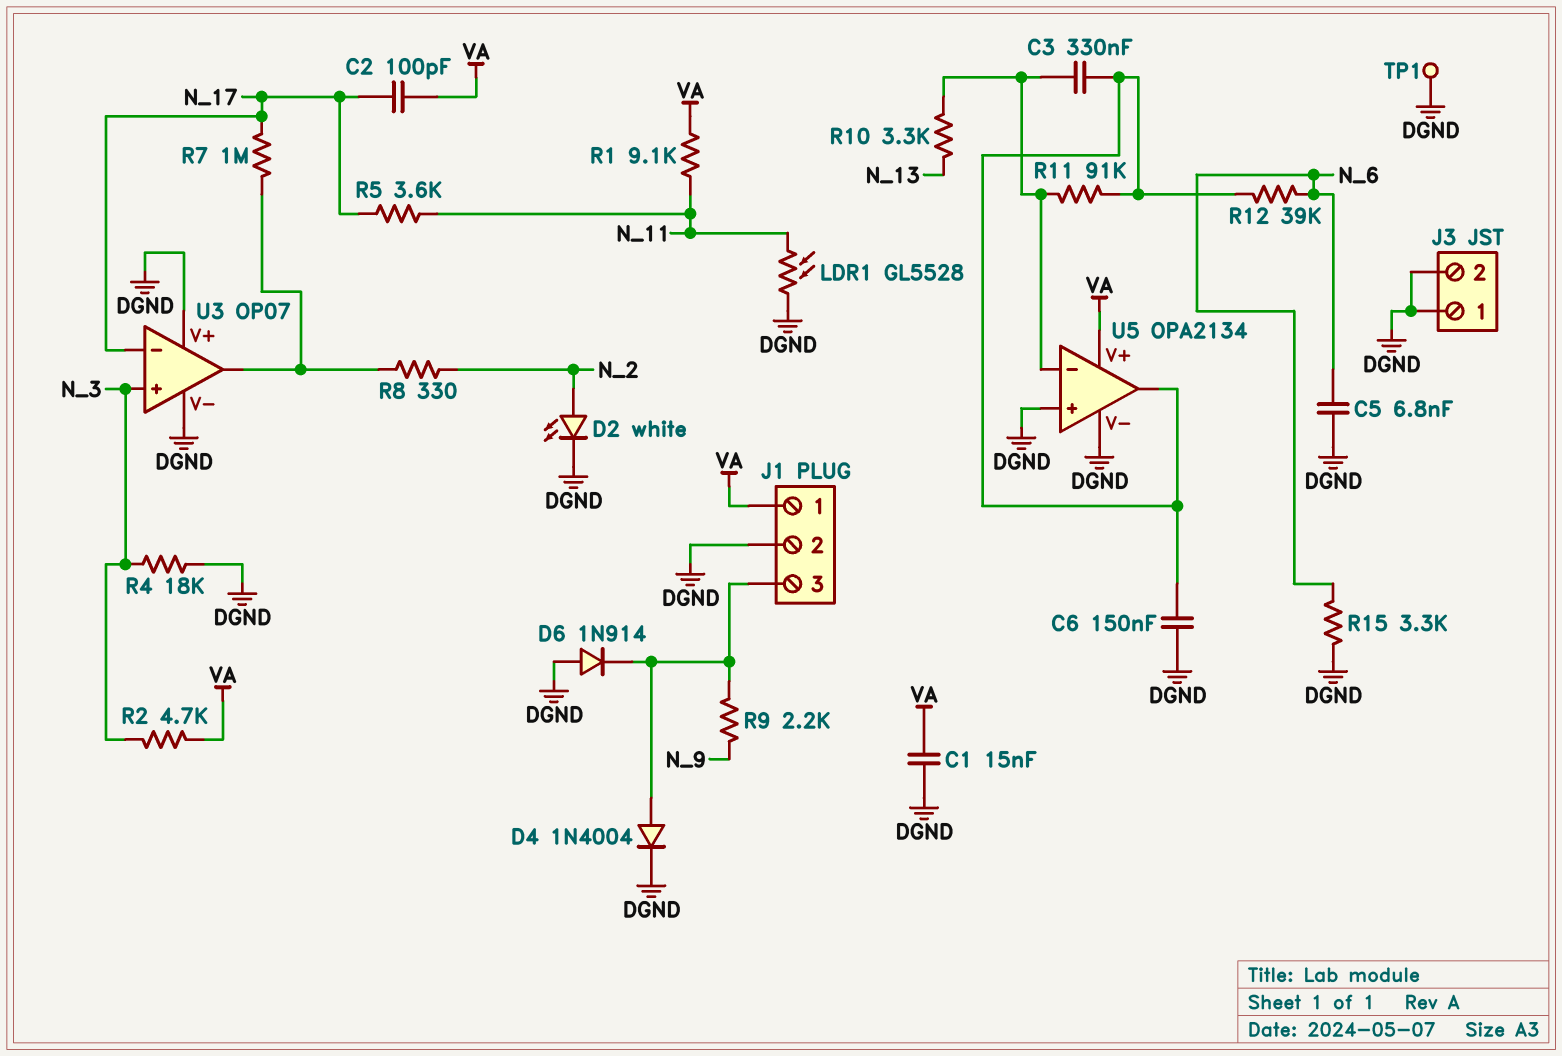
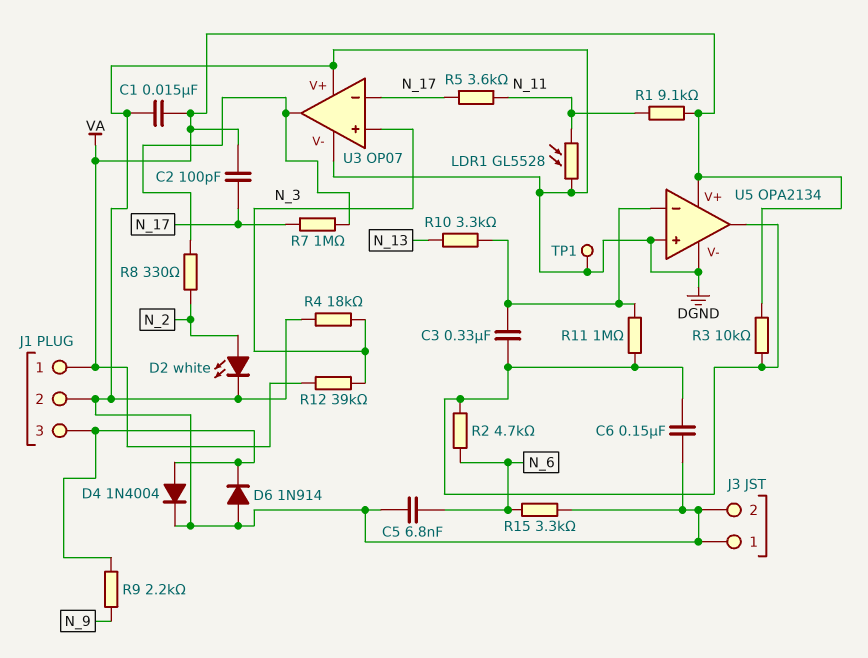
R2: 4.7k (N_3, VA) -> 4.7k (N_6, U5/out)
R3: none -> 10k (U5/out, VA)
R11: 91k (U5/in-, U5/out) -> 1M (U5/in-, U5/out)
R12: 39k (N_6, U5/out) -> 39k (N_3, VA)

